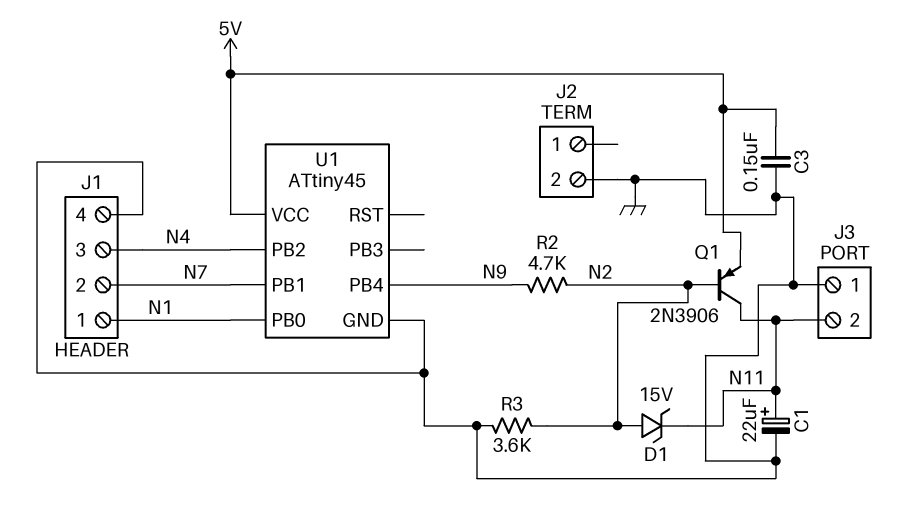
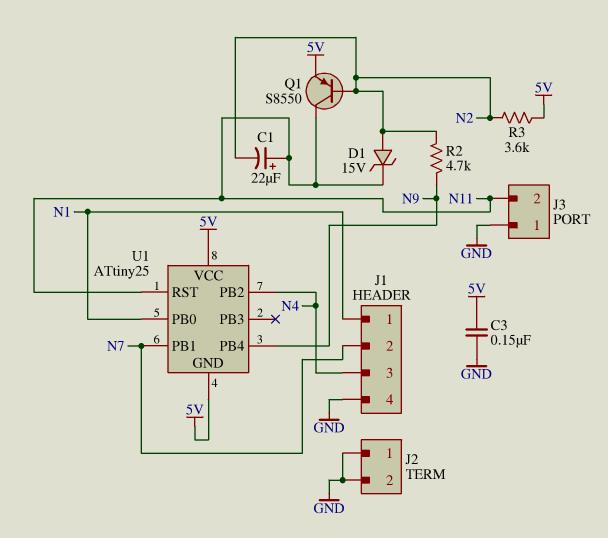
C1: 22uF (plus N11, minus GND) -> 22uF (plus N11, minus N2)
J2 pin 1: none -> GND
Q1: PNP 2N3906 (B N2, C N11, E 5V) -> PNP S8550 (B N2, C N11, E 5V)
R3: 3.6k (GND, N2) -> 3.6k (5V, N2)
U1: ATtiny45 -> ATtiny25
U1 pin GND: GND -> 5V
U1 pin RST: none -> N11

